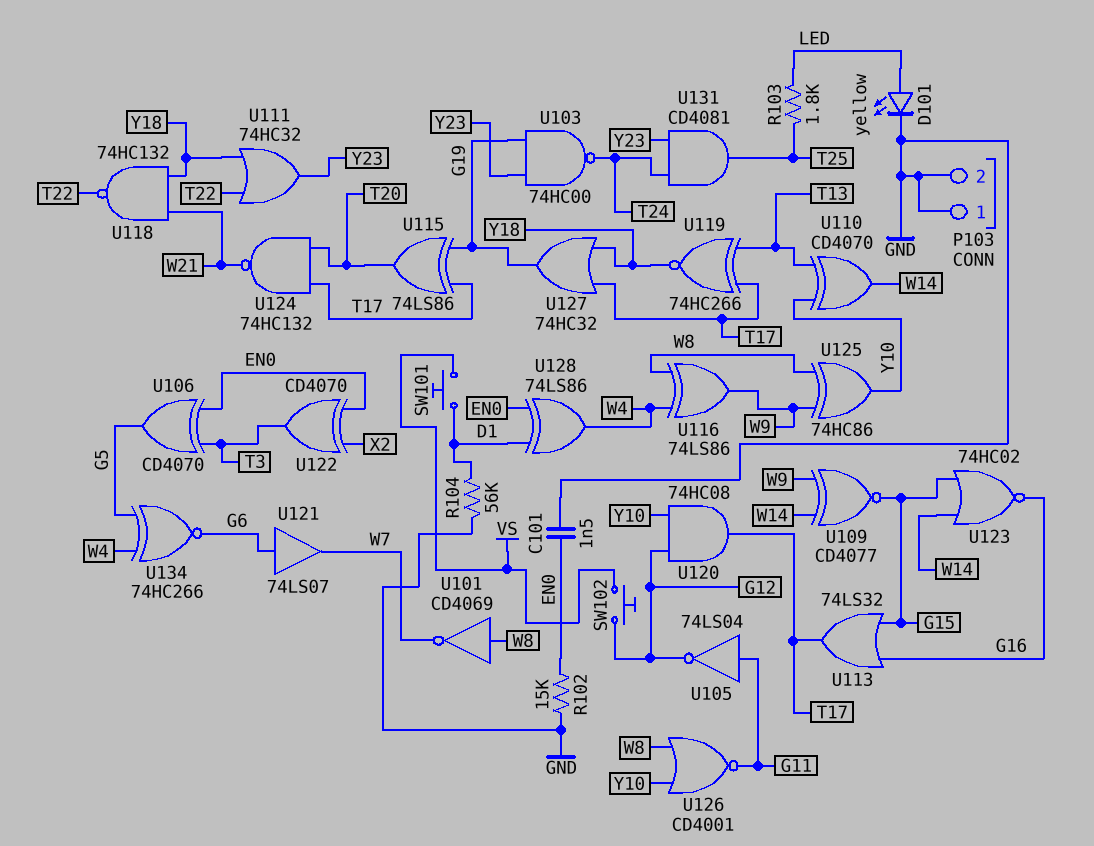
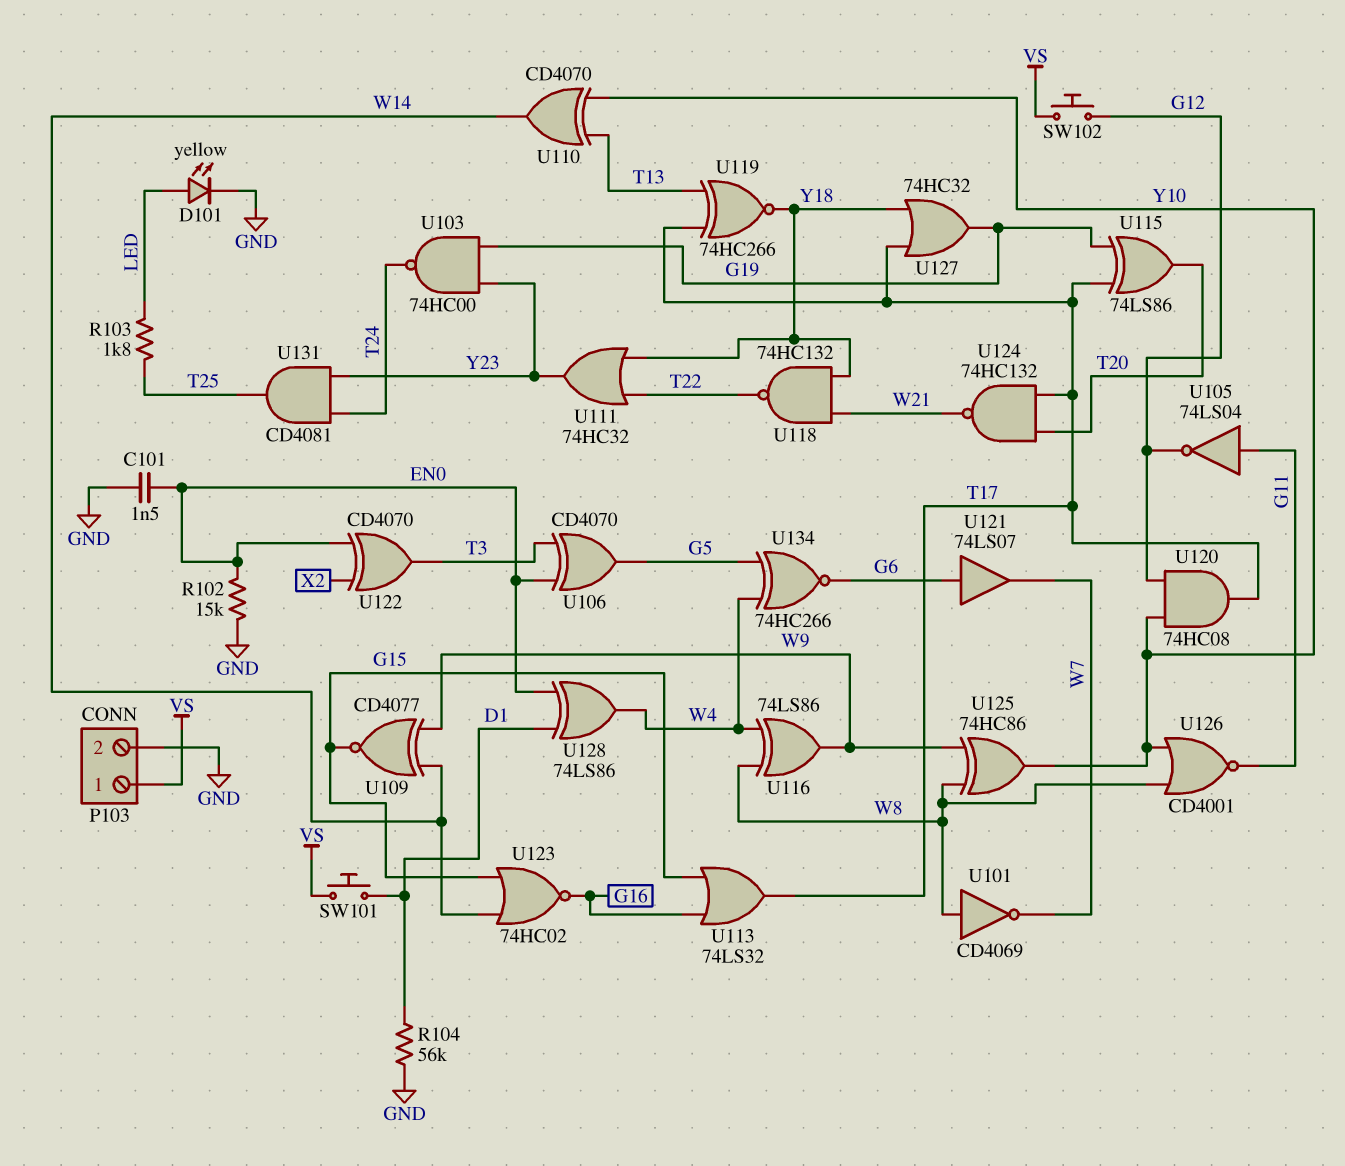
P103 pin 1: GND -> VS

